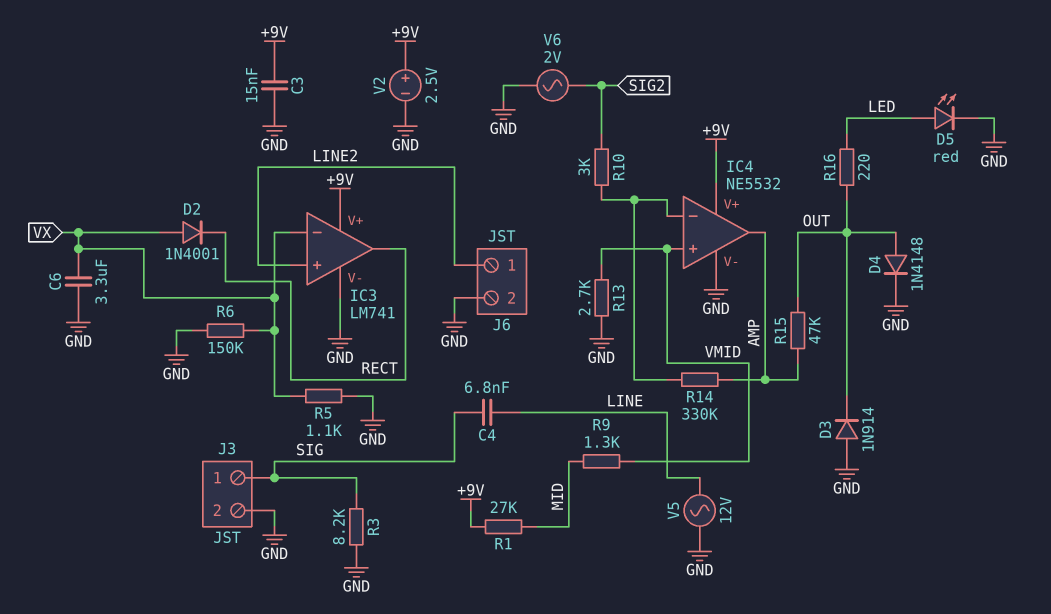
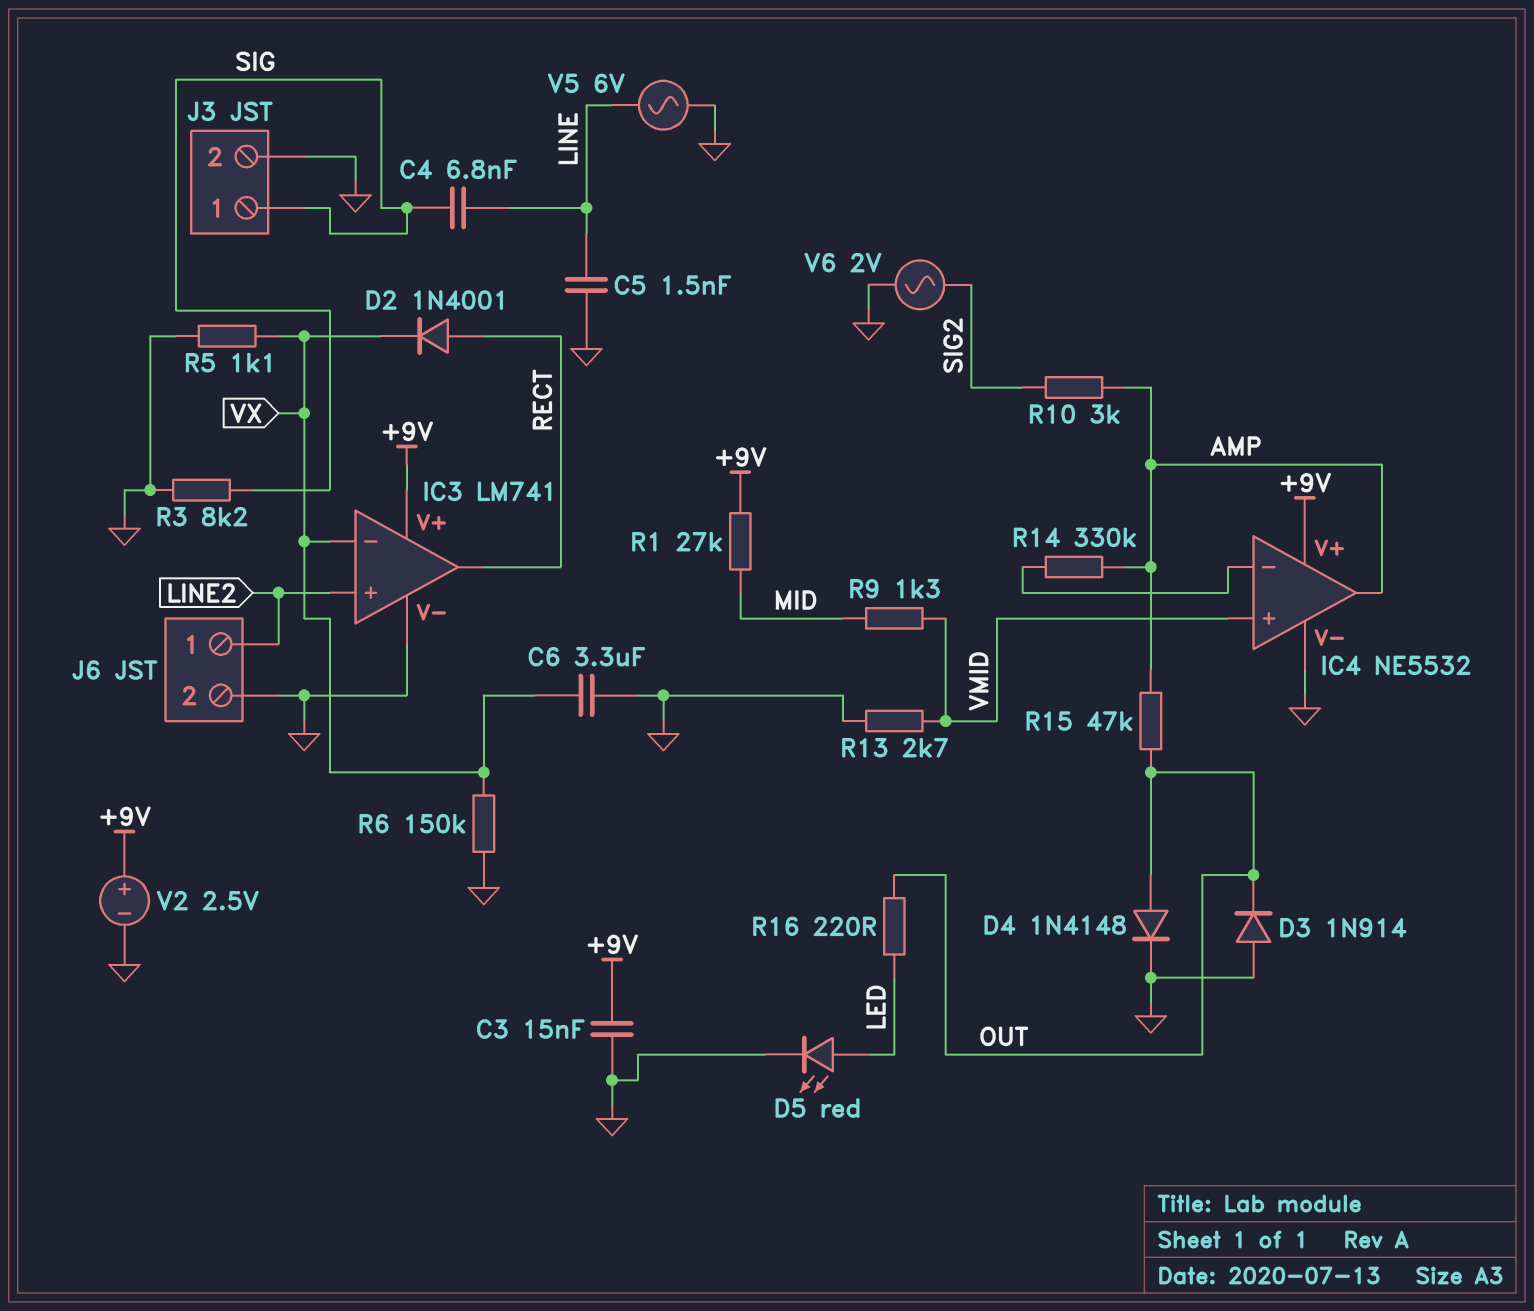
C5: none -> 1.5nF (GND, LINE)
D2: diode 1N4001 (A VX, K RECT) -> diode 1N4001 (A RECT, K VX)
R10: 3k (IC4/in-, SIG2) -> 3k (AMP, SIG2)
V5: AC 12V (GND, LINE) -> AC 6V (GND, LINE)

